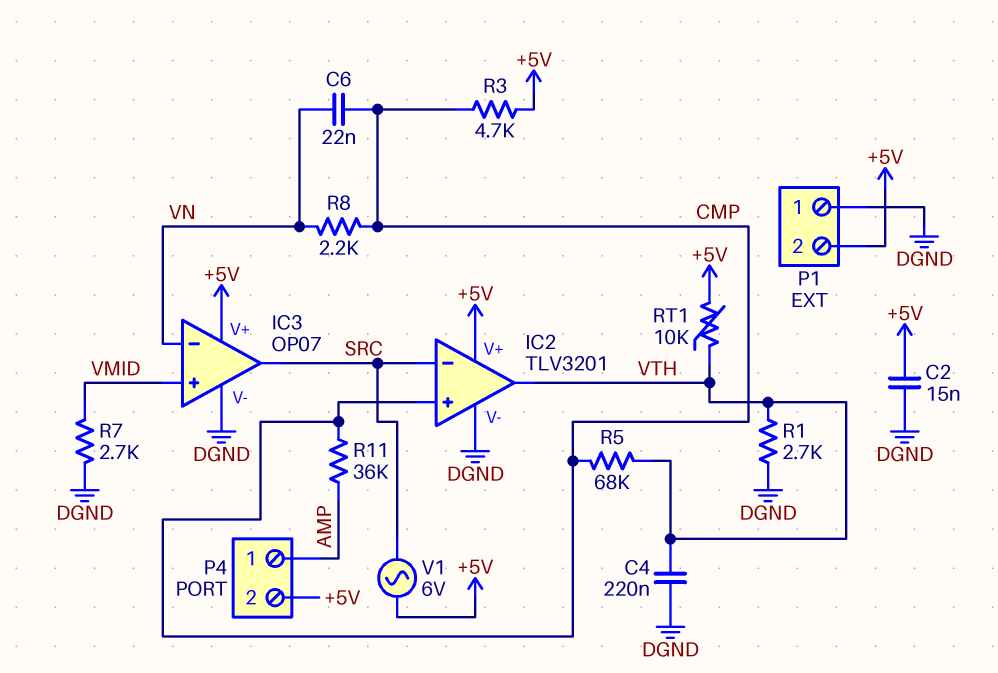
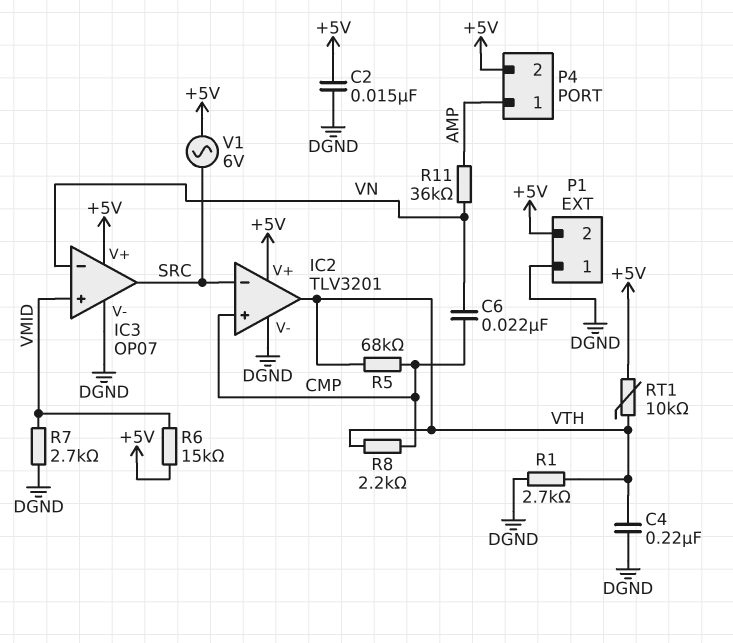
R3: 4.7k (+5V, CMP) -> none
R6: none -> 15k (+5V, VMID)
R8: 2.2k (CMP, VN) -> 2.2k (CMP, VTH)
R11: 36k (AMP, CMP) -> 36k (AMP, VN)

